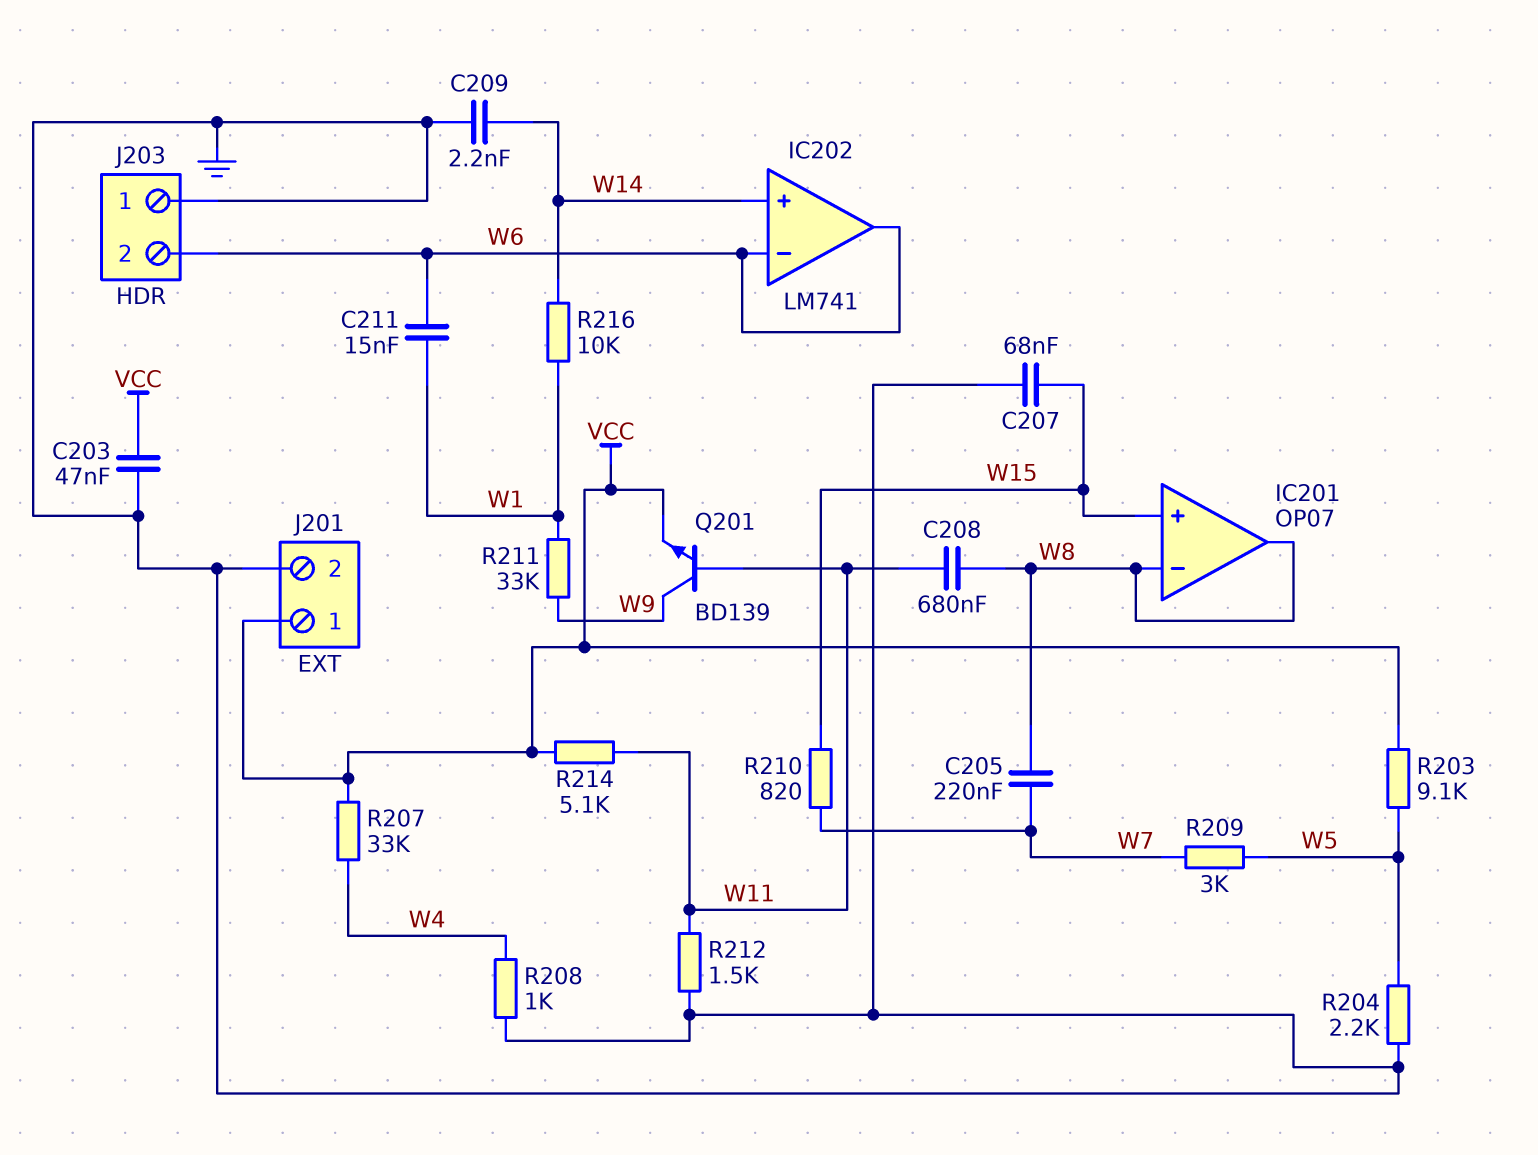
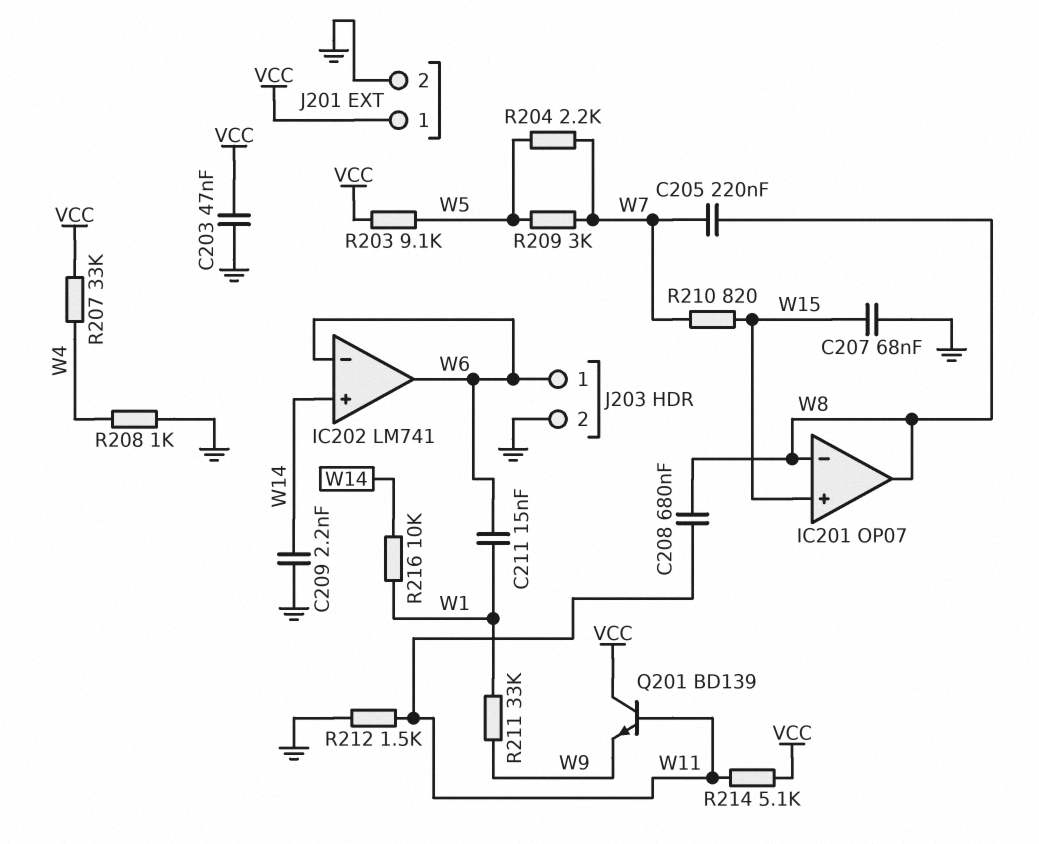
J203 pin 1: GND -> W6
J203 pin 2: W6 -> GND
Q201: NPN BD139 (B W11, C W9, E VCC) -> NPN BD139 (B W11, C VCC, E W9)
R204: 2.2k (GND, W5) -> 2.2k (W5, W7)

